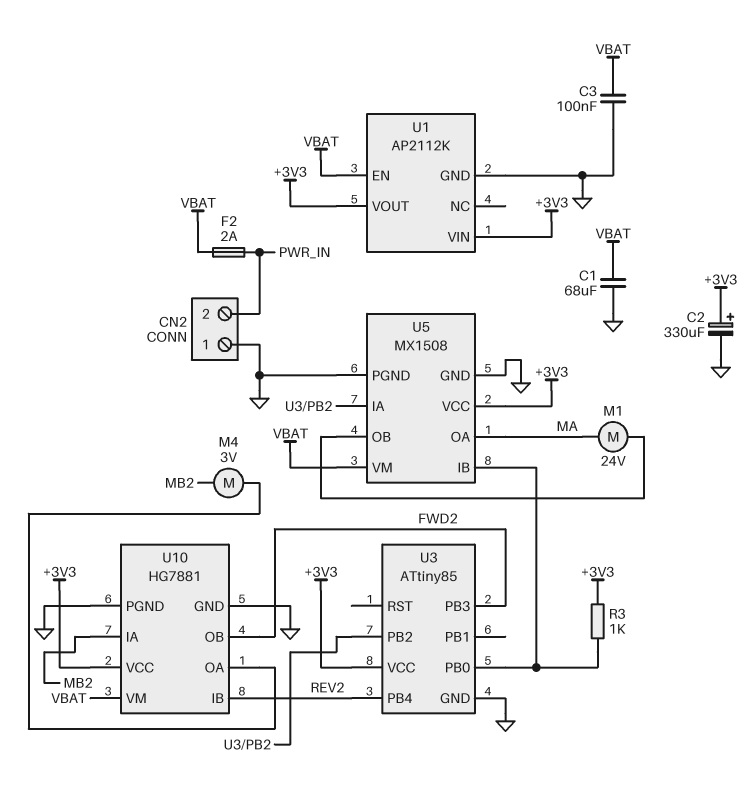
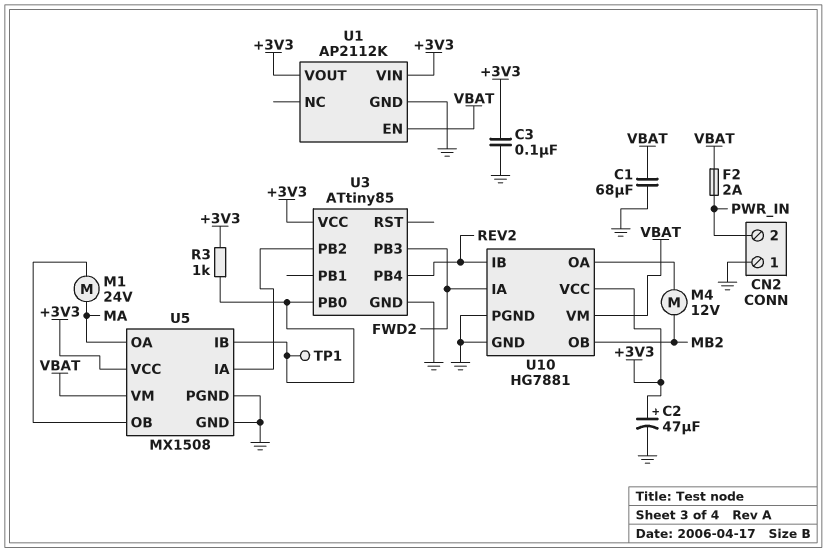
C2: 330uF (plus +3V3, minus GND) -> 47uF (plus +3V3, minus GND)
C3: 100nF (GND, VBAT) -> 100nF (+3V3, GND)
M4: motor 3V (MB2, U10/OA) -> motor 12V (MB2, U10/OA)
TP1: none -> test point (U3/PB0)
U10 pin IA: MB2 -> FWD2
U10 pin OB: FWD2 -> MB2

